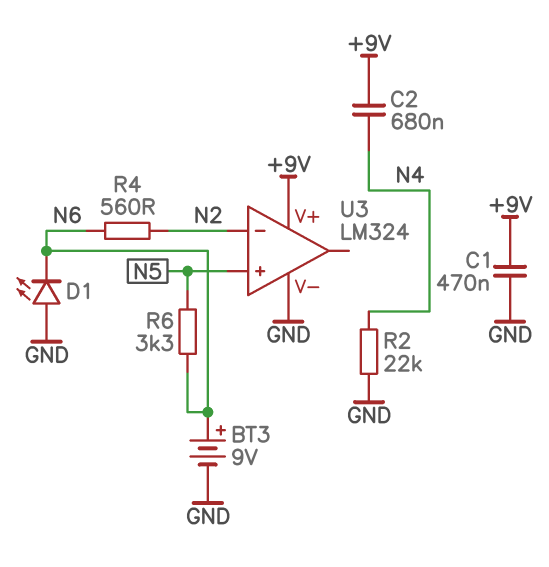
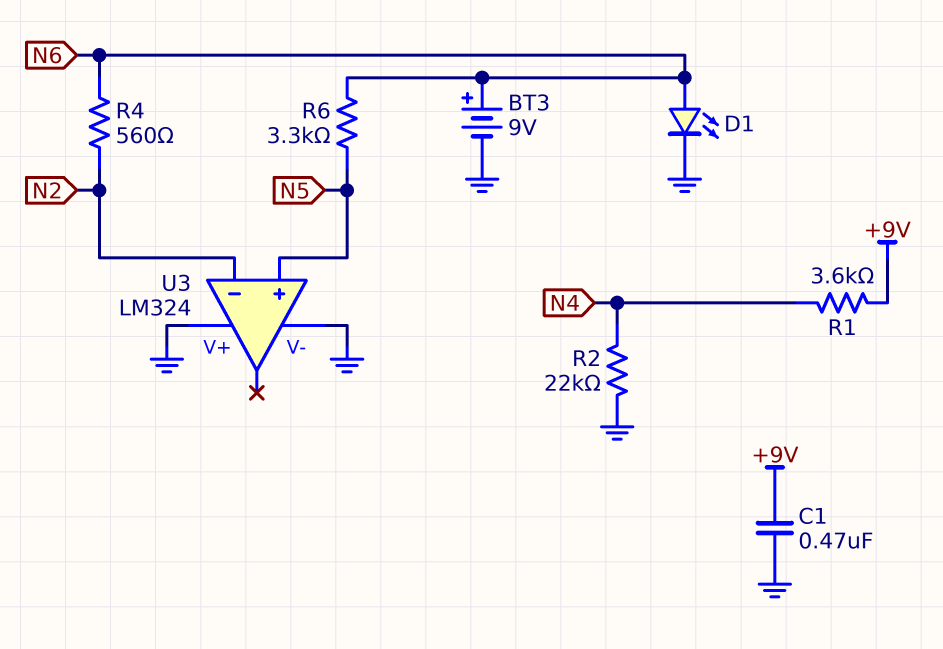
C2: 680nF (+9V, N4) -> none
D1: LED (A GND, K N6) -> LED (A N6, K GND)
R1: none -> 3.6k (+9V, N4)
U3 pin V+: +9V -> GND

